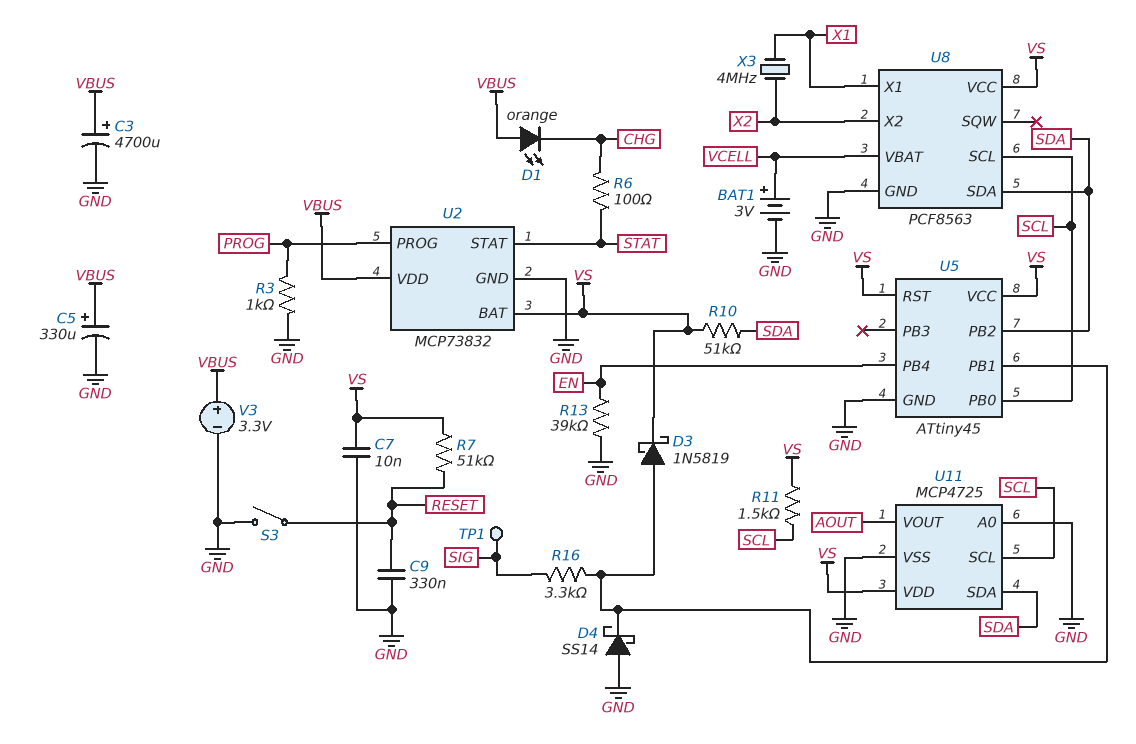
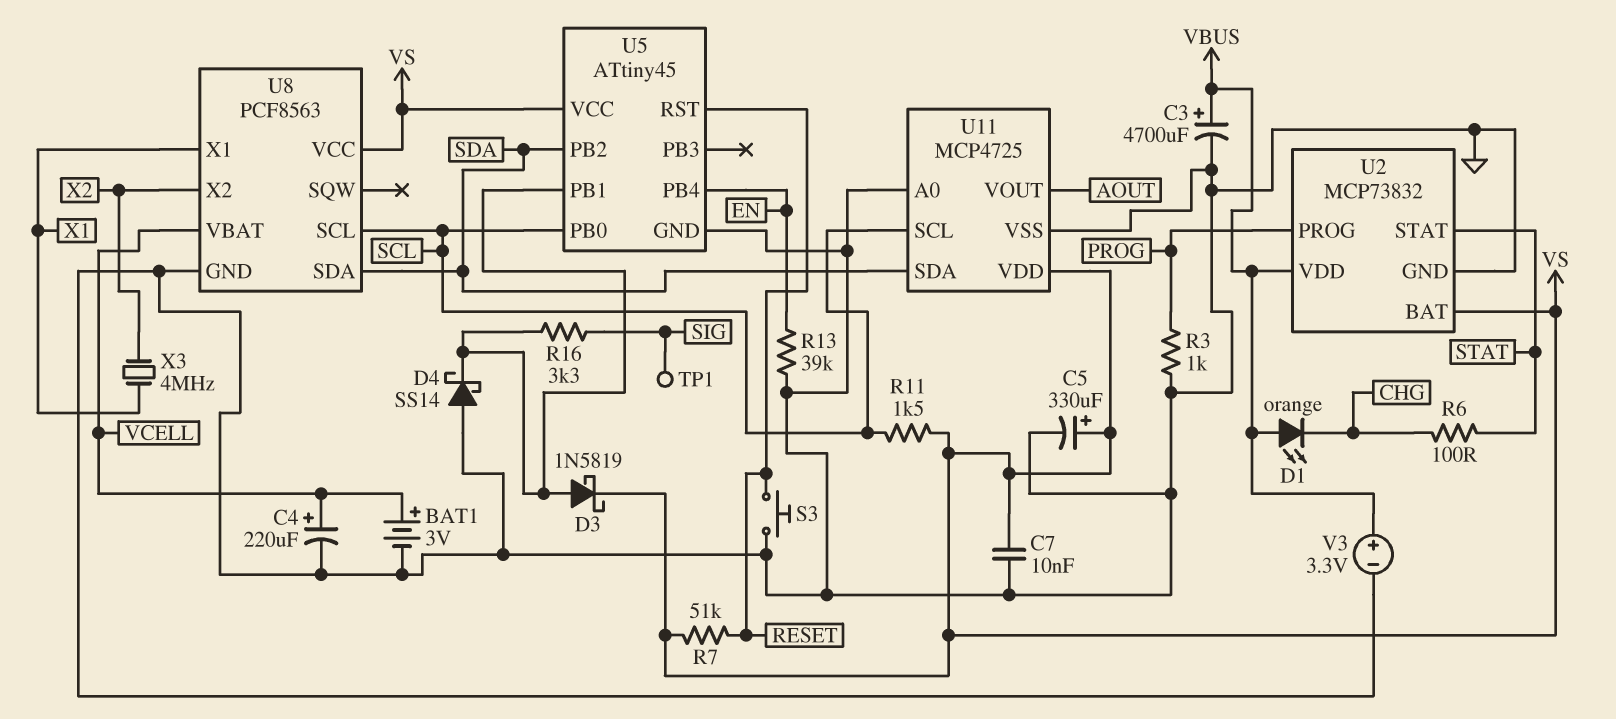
C4: none -> 220uF (plus VCELL, minus GND)
C5: 330uF (plus VBUS, minus GND) -> 330uF (plus VS, minus GND)
C9: 330nF (GND, RESET) -> none
R10: 51k (SDA, VS) -> none
S3: switch (GND, RESET) -> button (GND, RESET)
U5 pin RST: VS -> RESET

